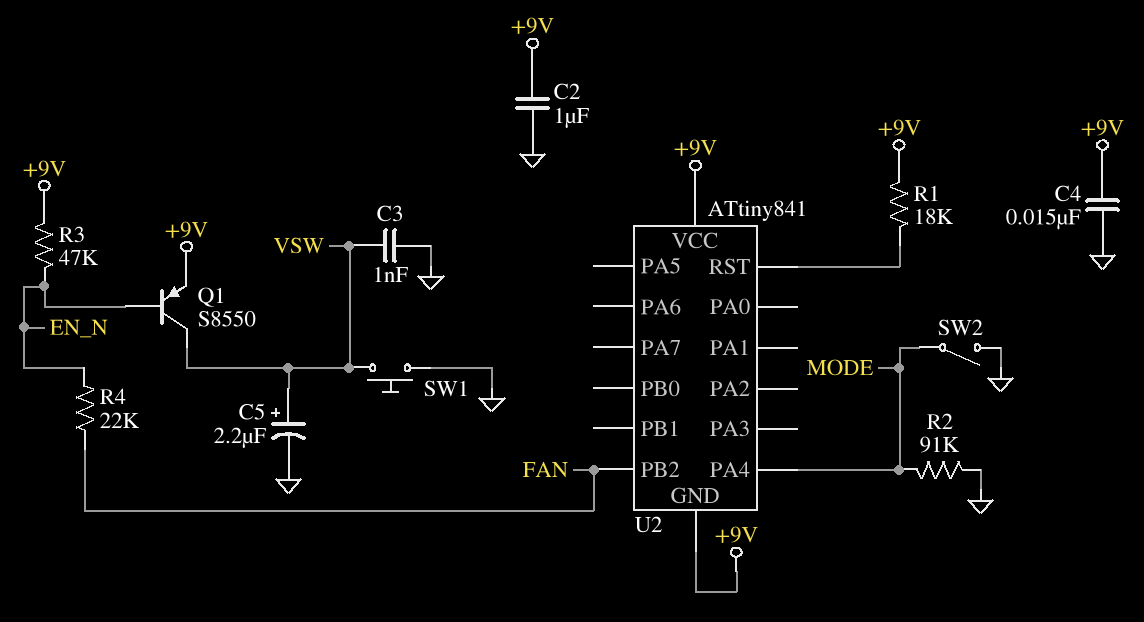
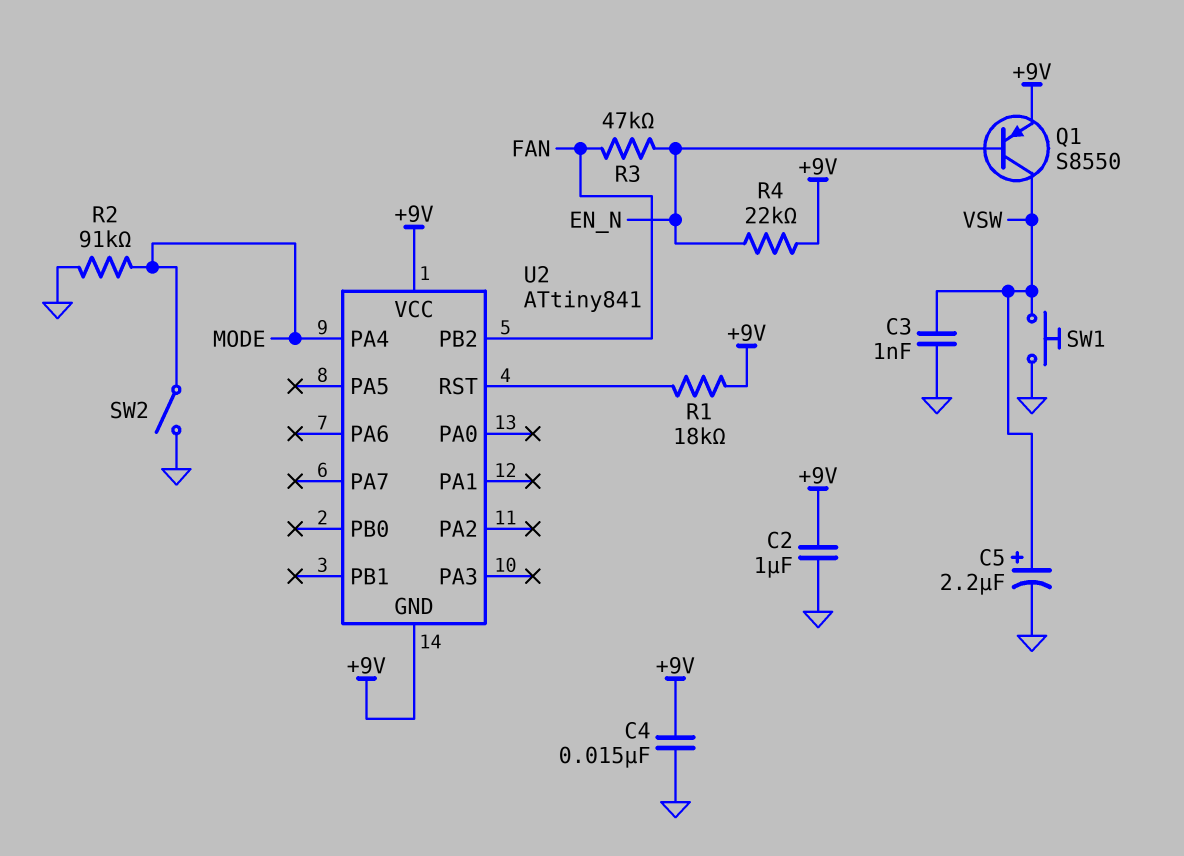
R3: 47k (+9V, EN_N) -> 47k (EN_N, FAN)
R4: 22k (EN_N, FAN) -> 22k (+9V, EN_N)

